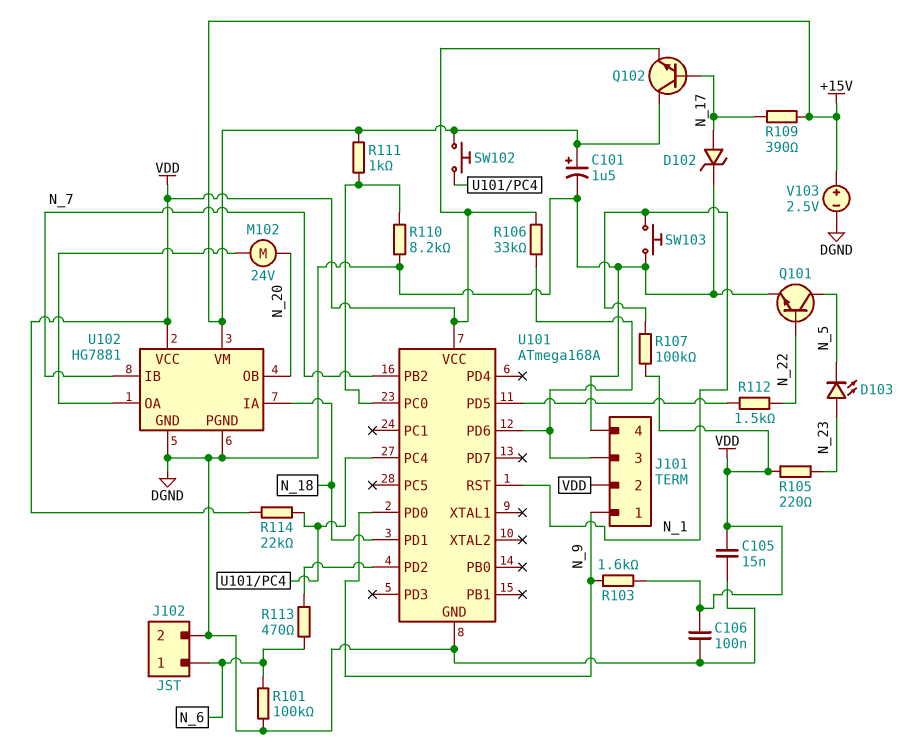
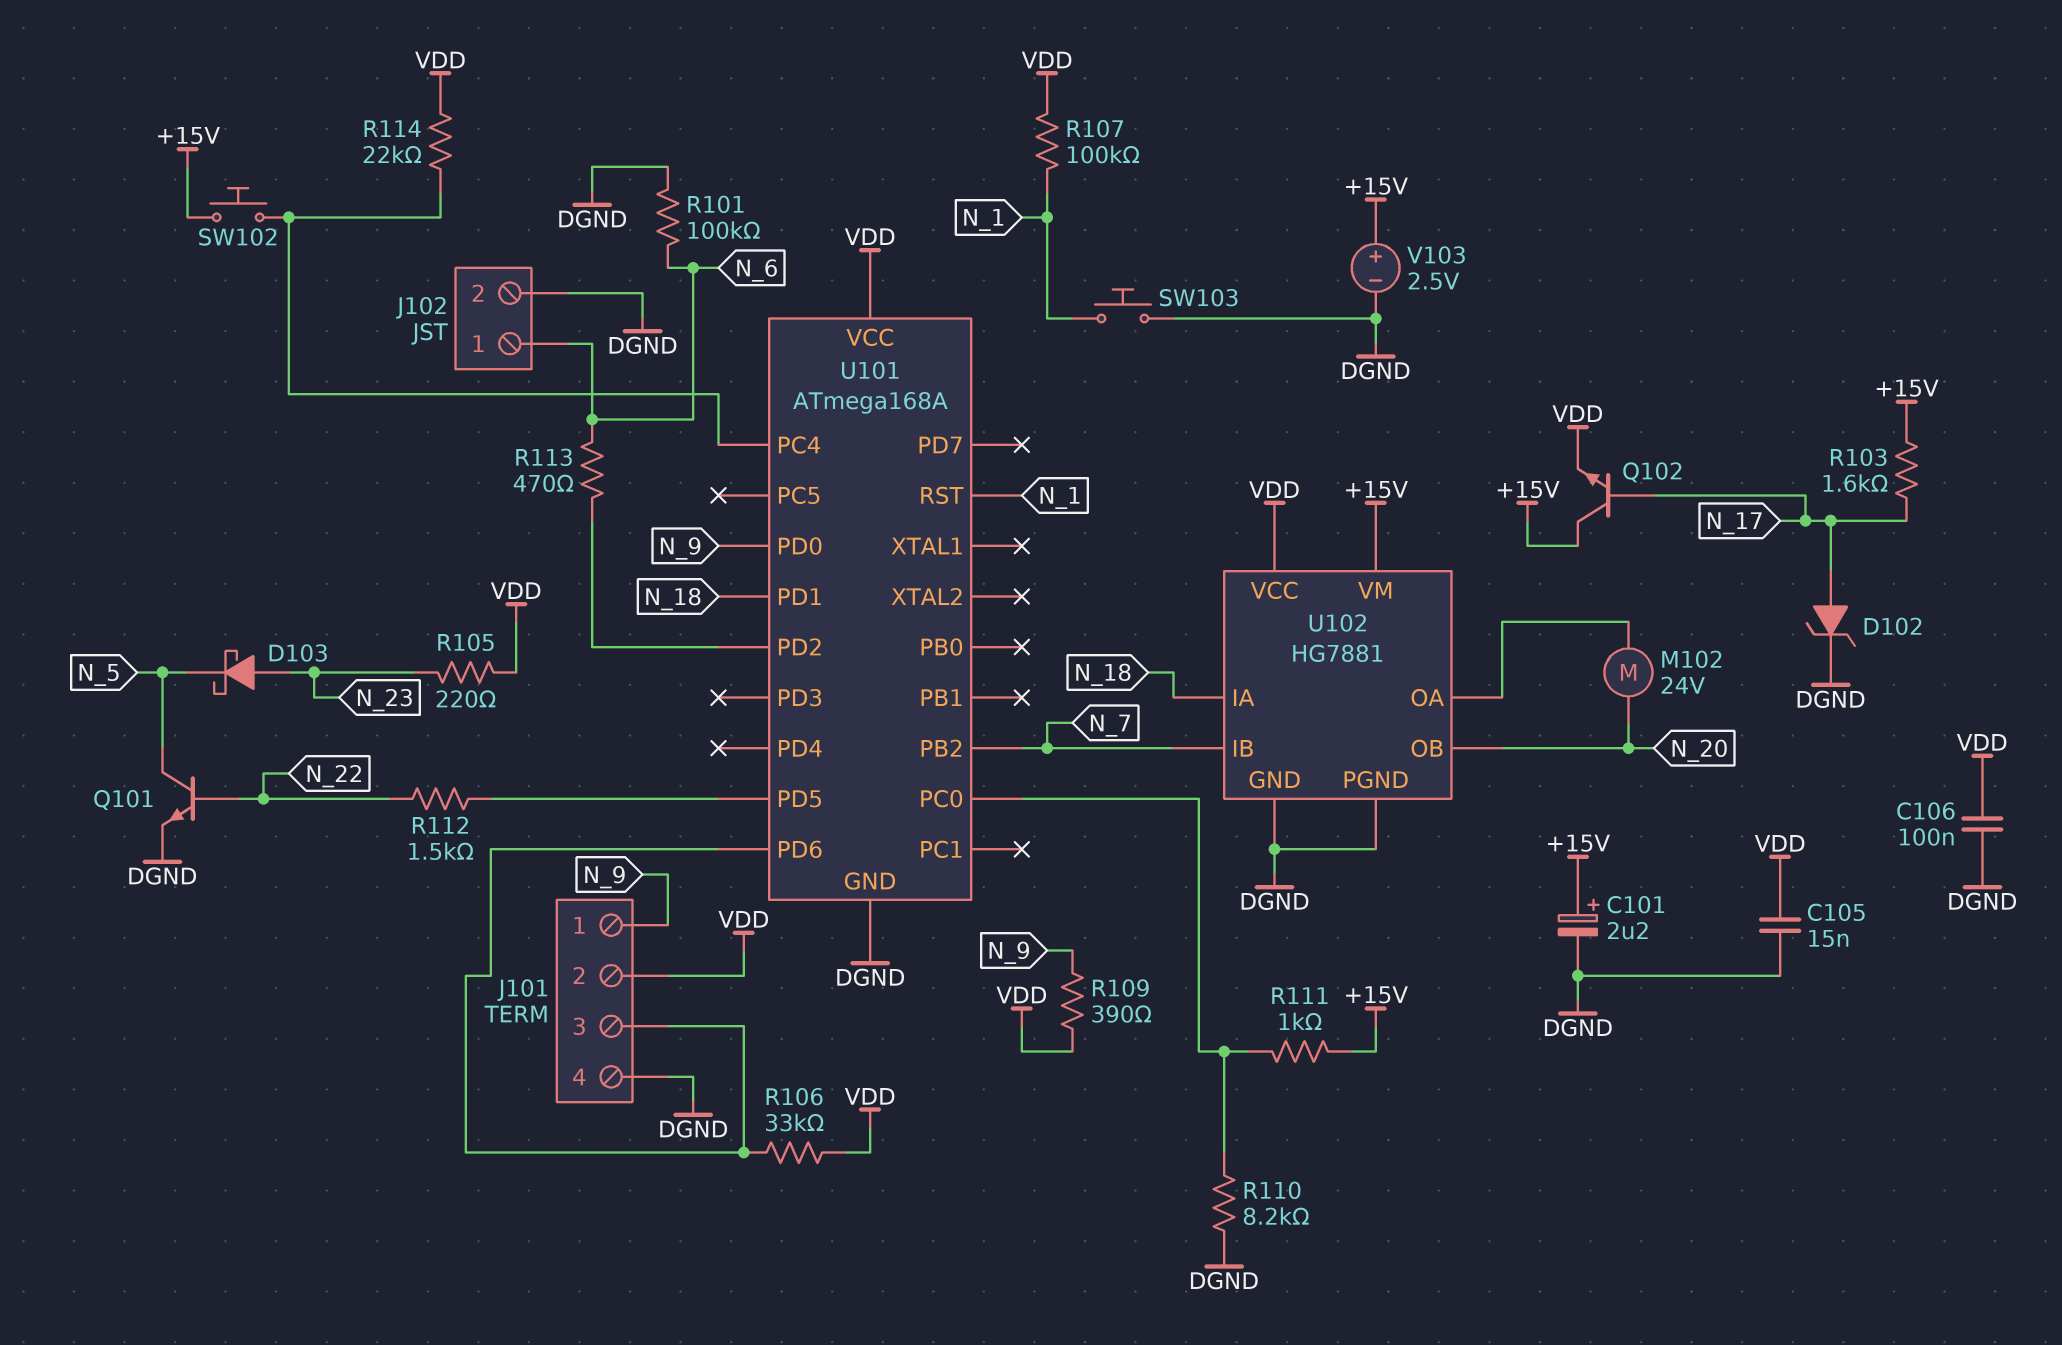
C101: 1.5uF (plus +15V, minus DGND) -> 2.2uF (plus +15V, minus DGND)
D103: LED (A N_23, K N_5) -> schottky (A N_23, K N_5)
R103: 1.6k (N_9, VDD) -> 1.6k (+15V, N_17)
R109: 390 (+15V, N_17) -> 390 (N_9, VDD)

